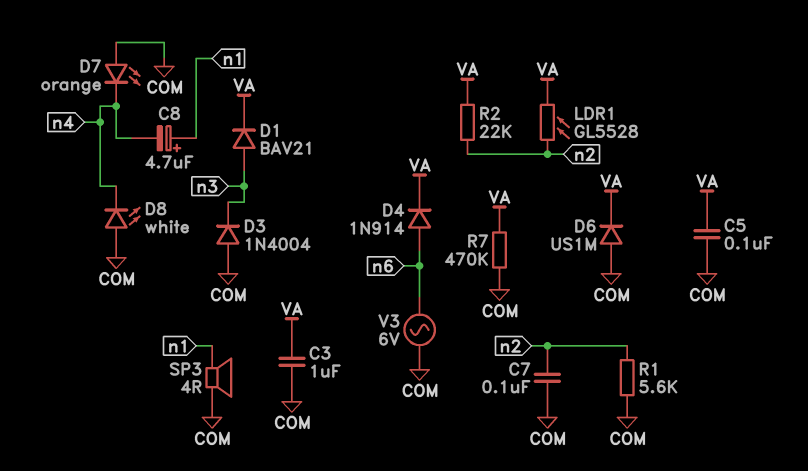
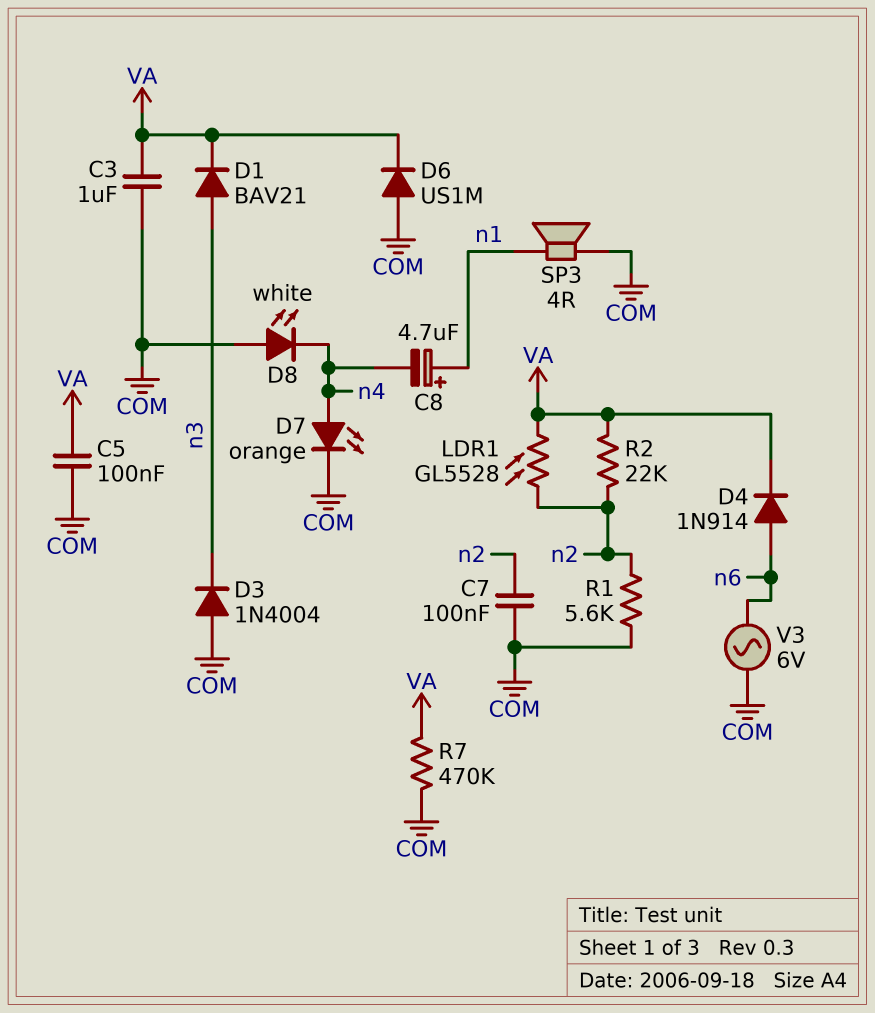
D7: LED orange (A COM, K n4) -> LED orange (A n4, K COM)

